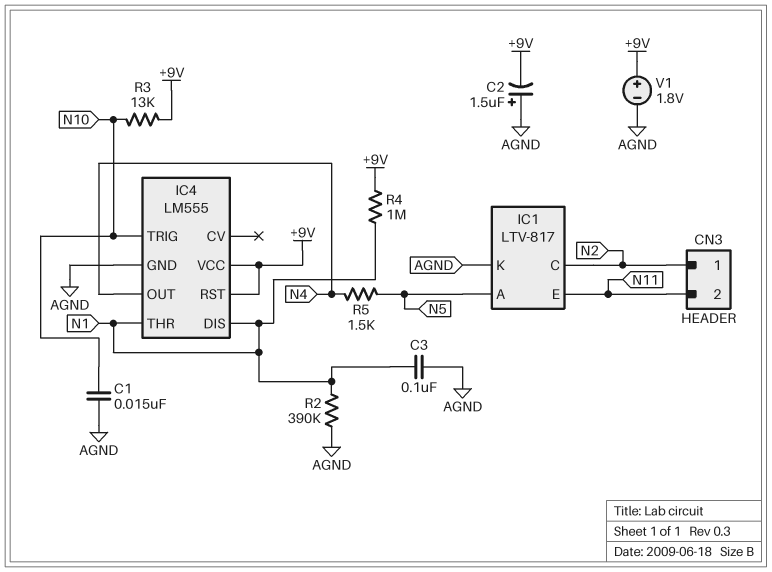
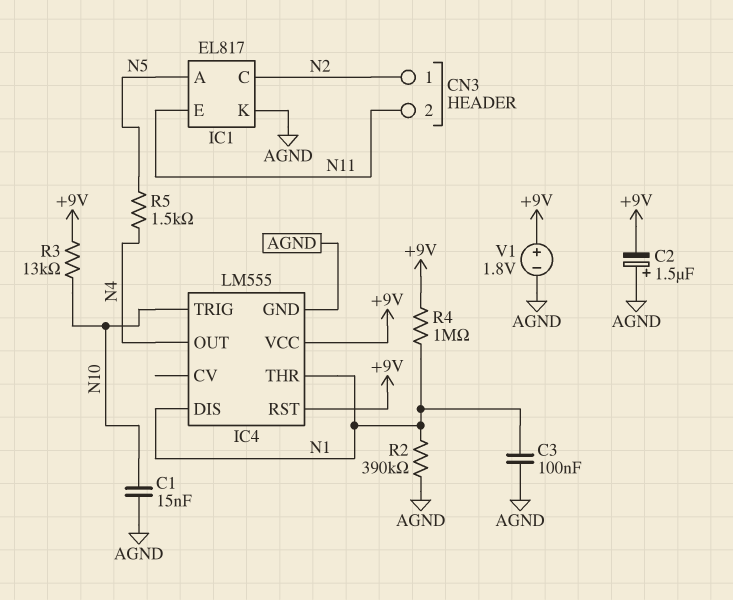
IC1: LTV-817 -> EL817

